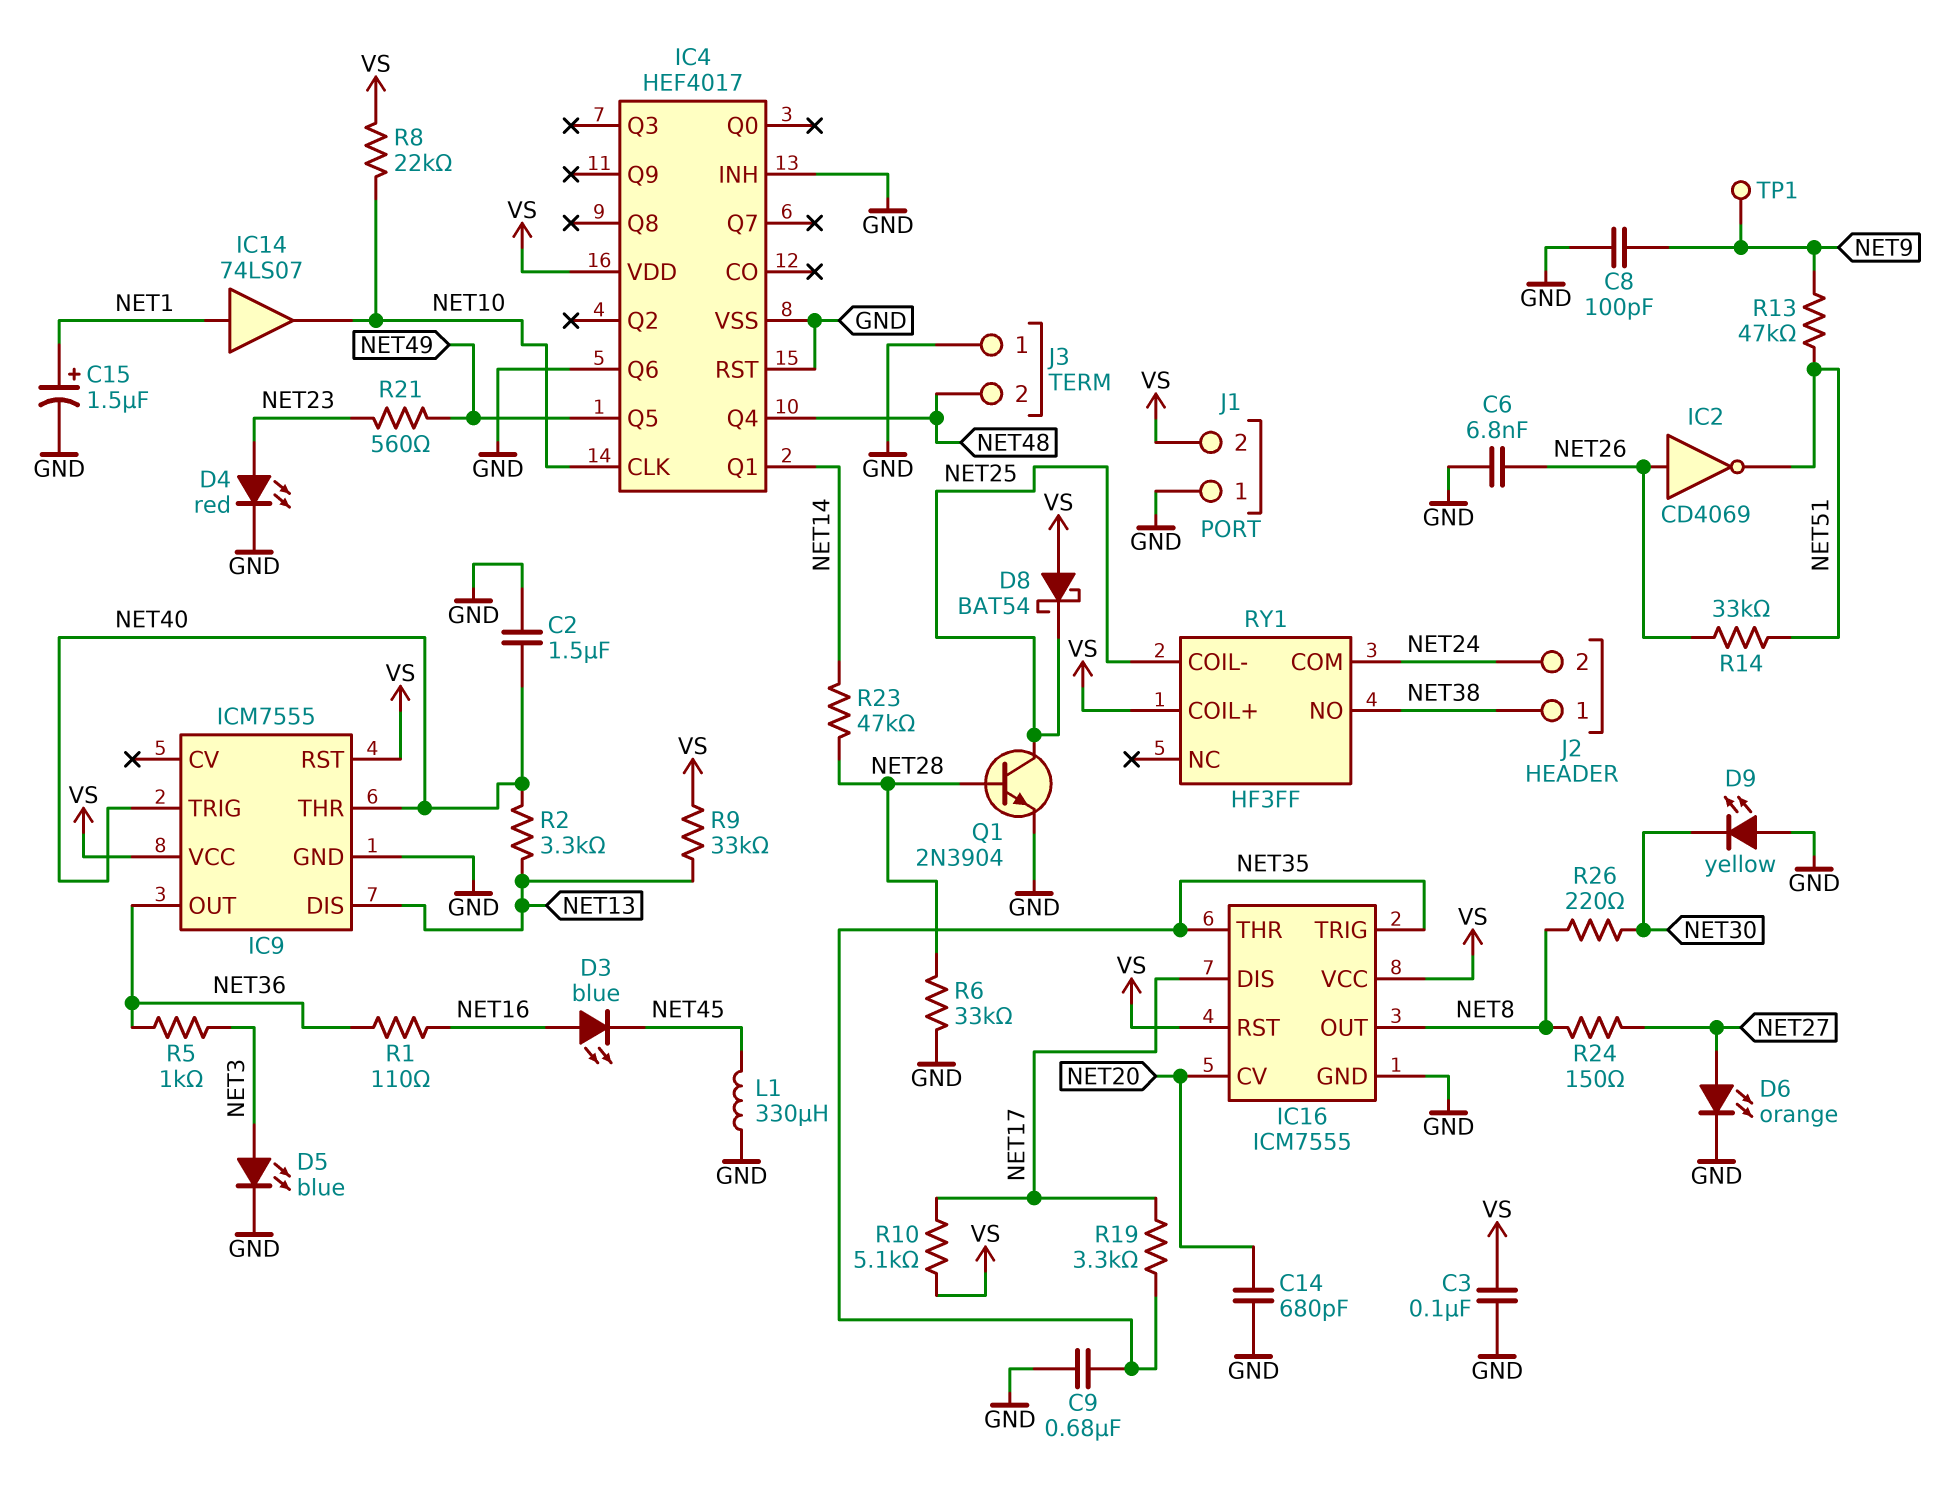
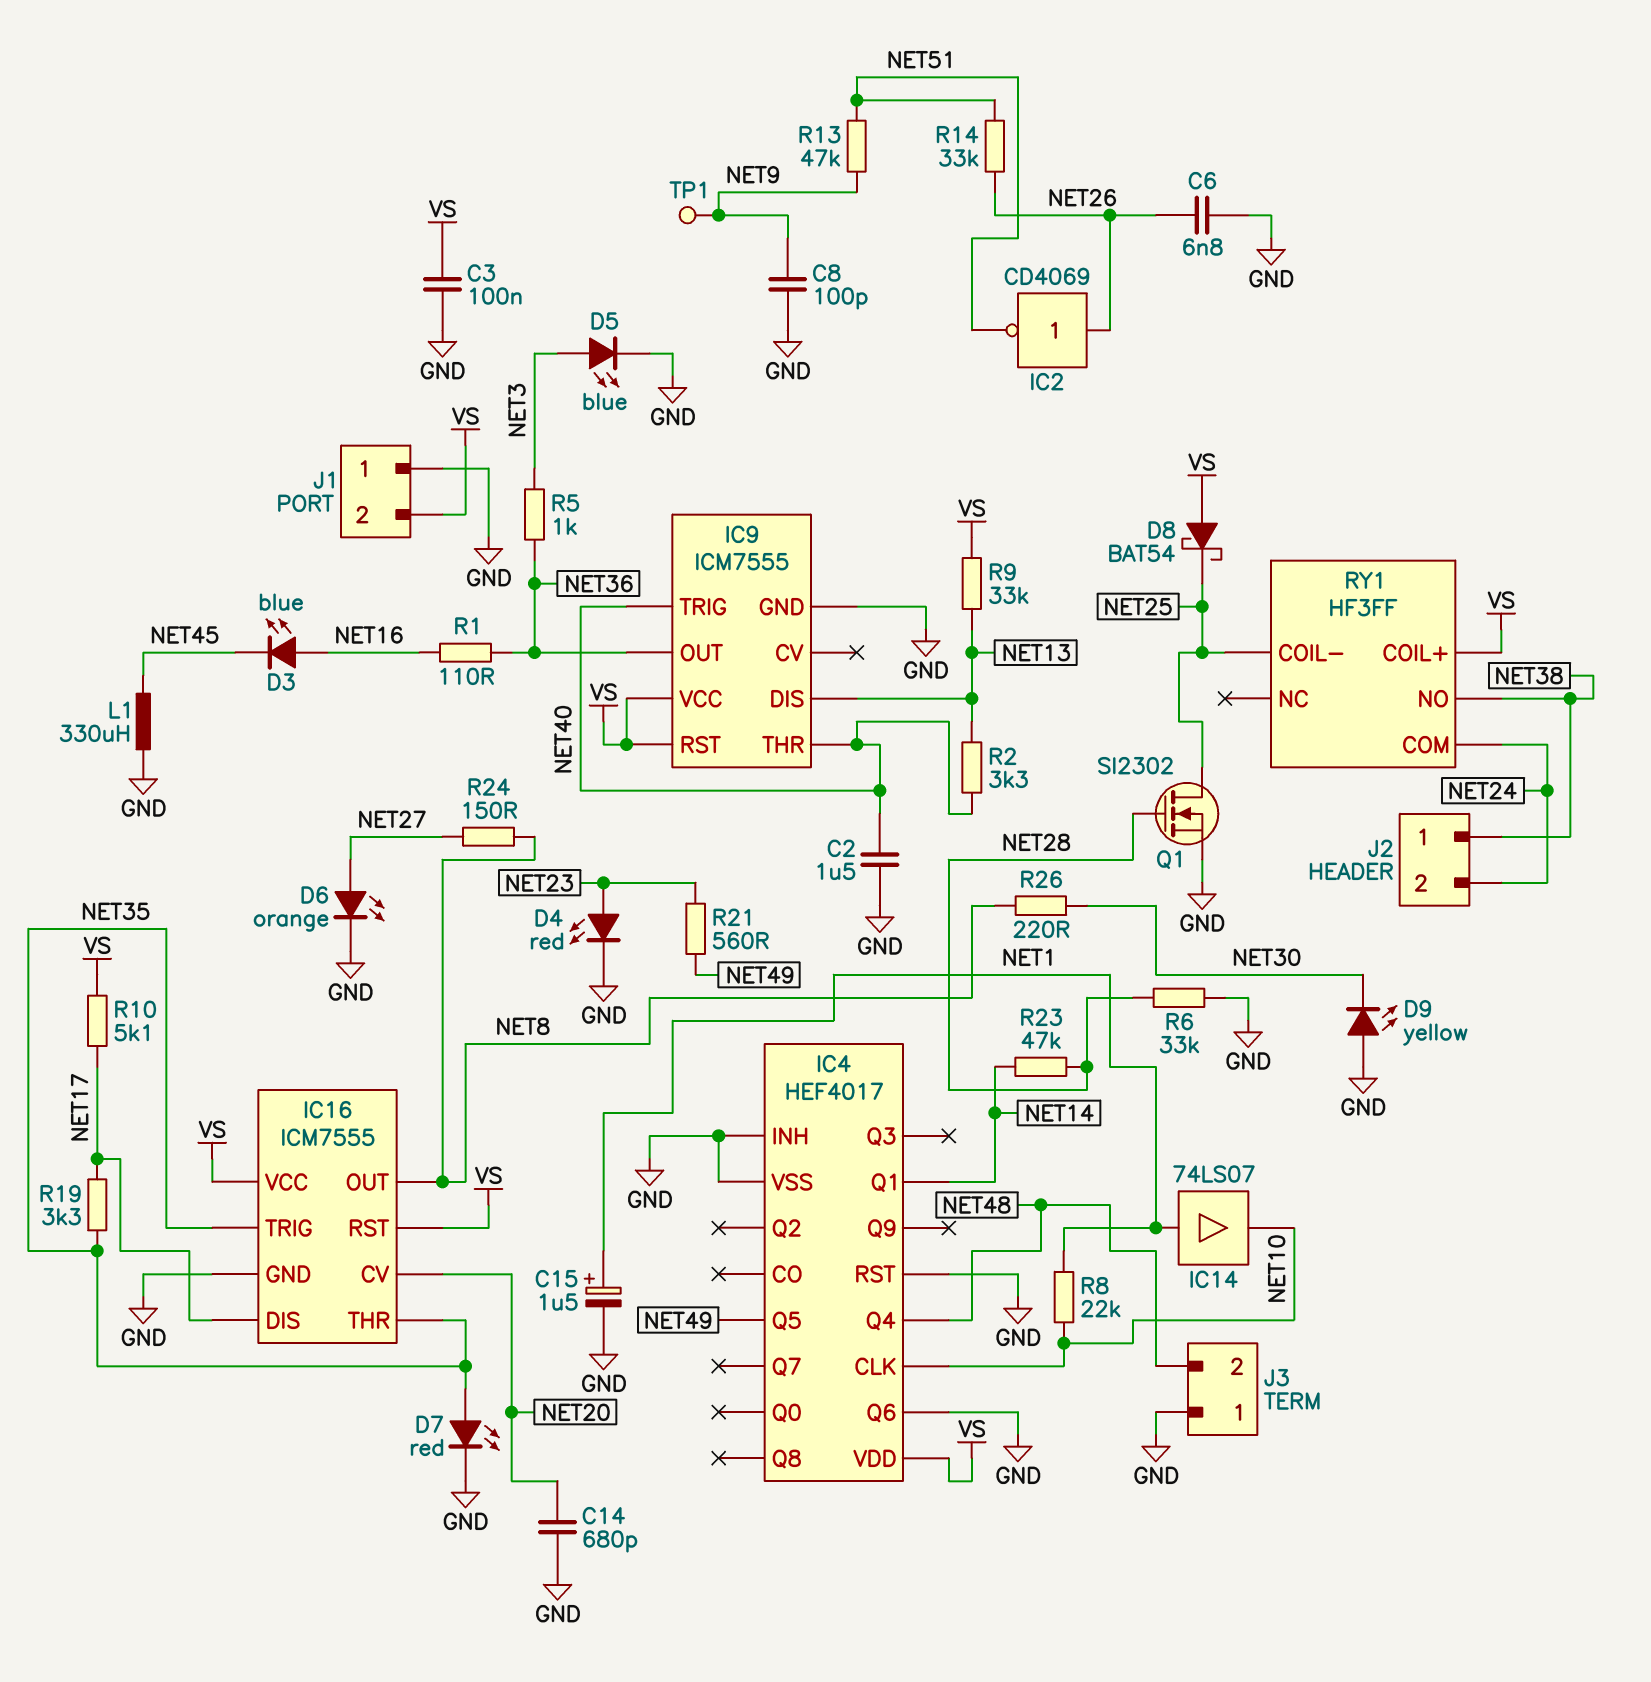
C9: 680nF (GND, NET35) -> none
D7: none -> LED red (A NET35, K GND)
Q1: NPN 2N3904 (B NET28, C NET25, E GND) -> NMOS SI2302 (G NET28, D NET25, S GND)
R8: 22k (NET10, VS) -> 22k (NET1, NET10)

